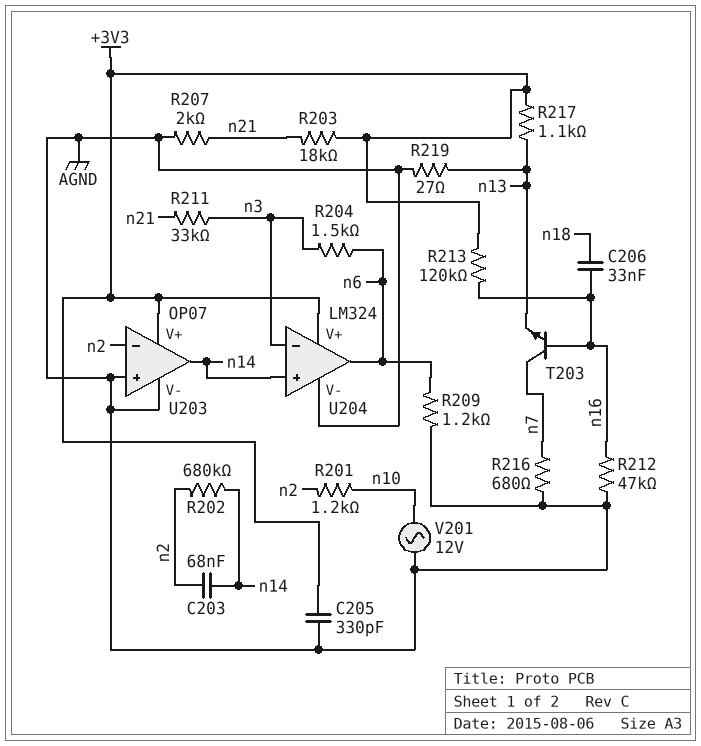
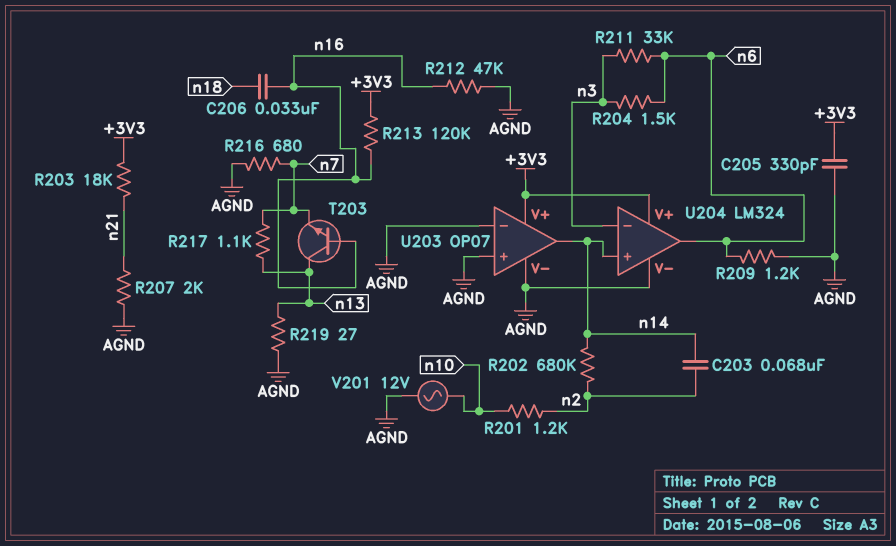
R211: 33k (n3, n21) -> 33k (n3, n6)
R217: 1.1k (+3V3, n13) -> 1.1k (n7, n13)
T203: NPN (B n16, C n7, E n13) -> NPN (B n16, C n13, E n7)
U203 pin in-: n2 -> AGND

